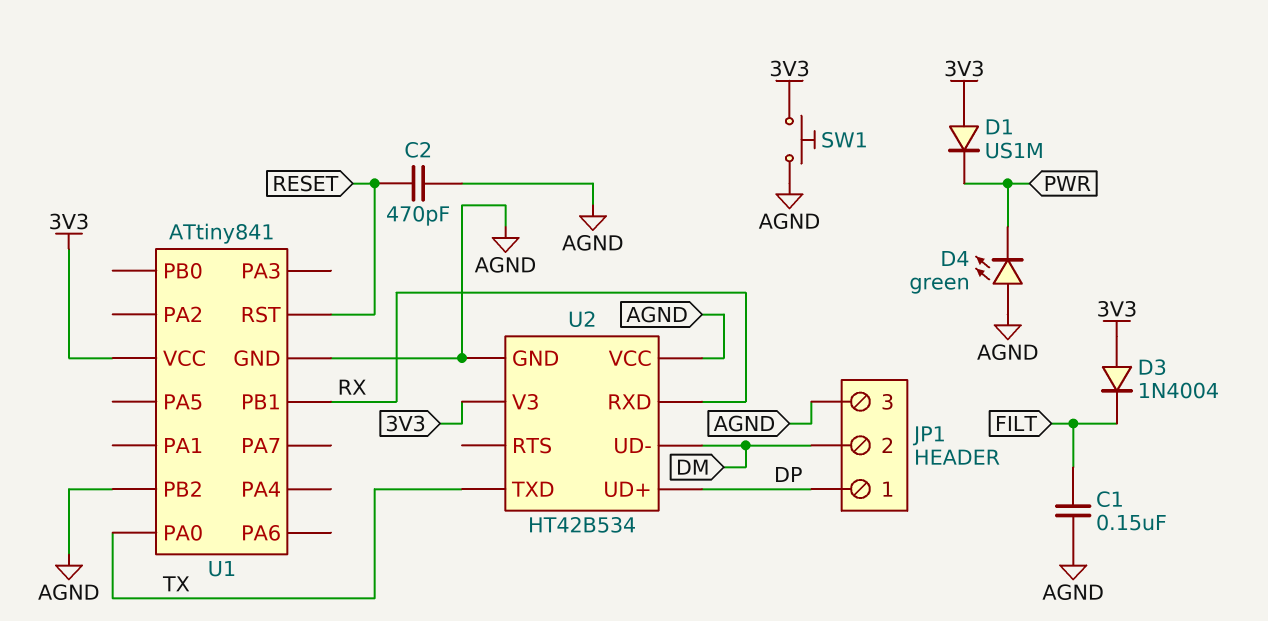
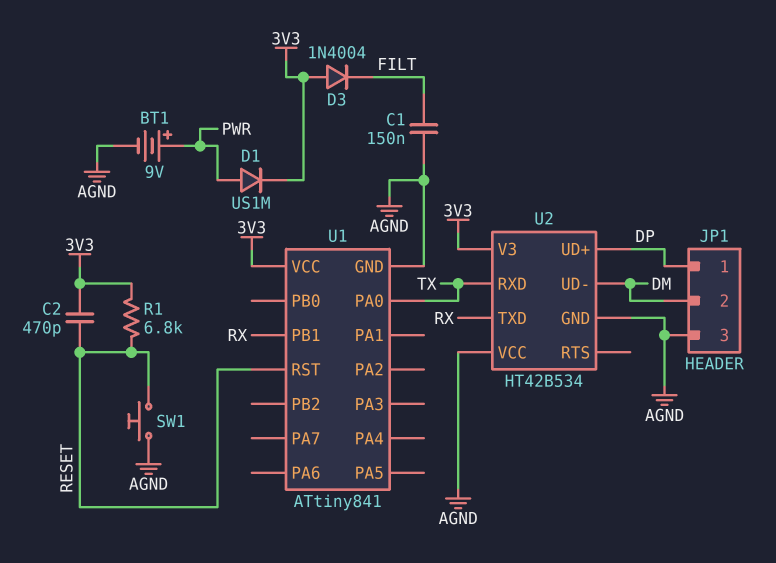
BT1: none -> 9V (plus PWR, minus AGND)
C2: 470pF (AGND, RESET) -> 470pF (3V3, RESET)
D1: diode US1M (A 3V3, K PWR) -> diode US1M (A PWR, K 3V3)
D4: LED green (A AGND, K PWR) -> none
R1: none -> 6.8k (3V3, RESET)
SW1: button (3V3, AGND) -> button (AGND, RESET)
U1 pin PB2: AGND -> none
U2 pin RXD: RX -> TX
U2 pin TXD: TX -> RX

